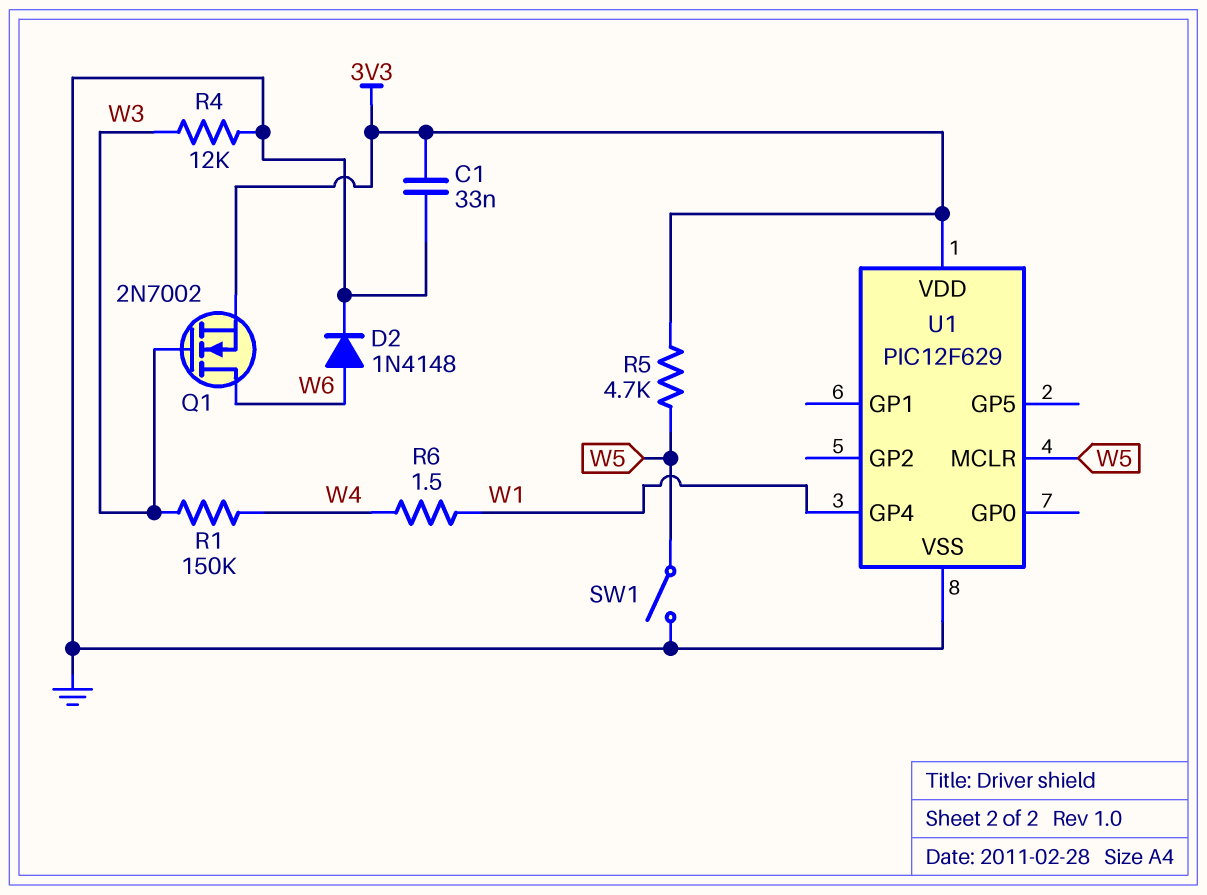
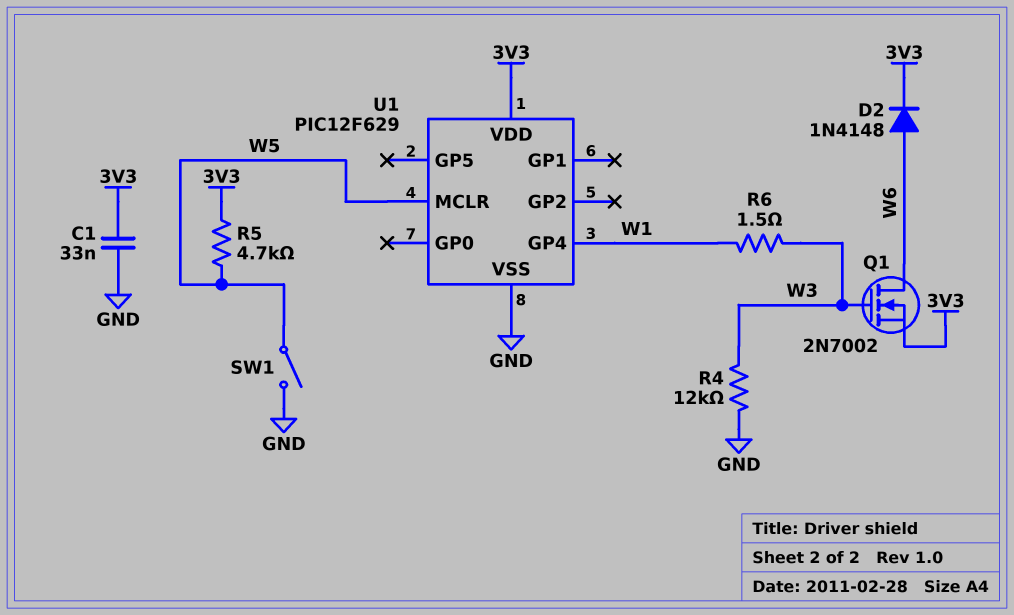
D2: diode 1N4148 (A W6, K GND) -> diode 1N4148 (A W6, K 3V3)
R1: 150k (W3, W4) -> none
R6: 1.5 (W1, W4) -> 1.5 (W1, W3)

